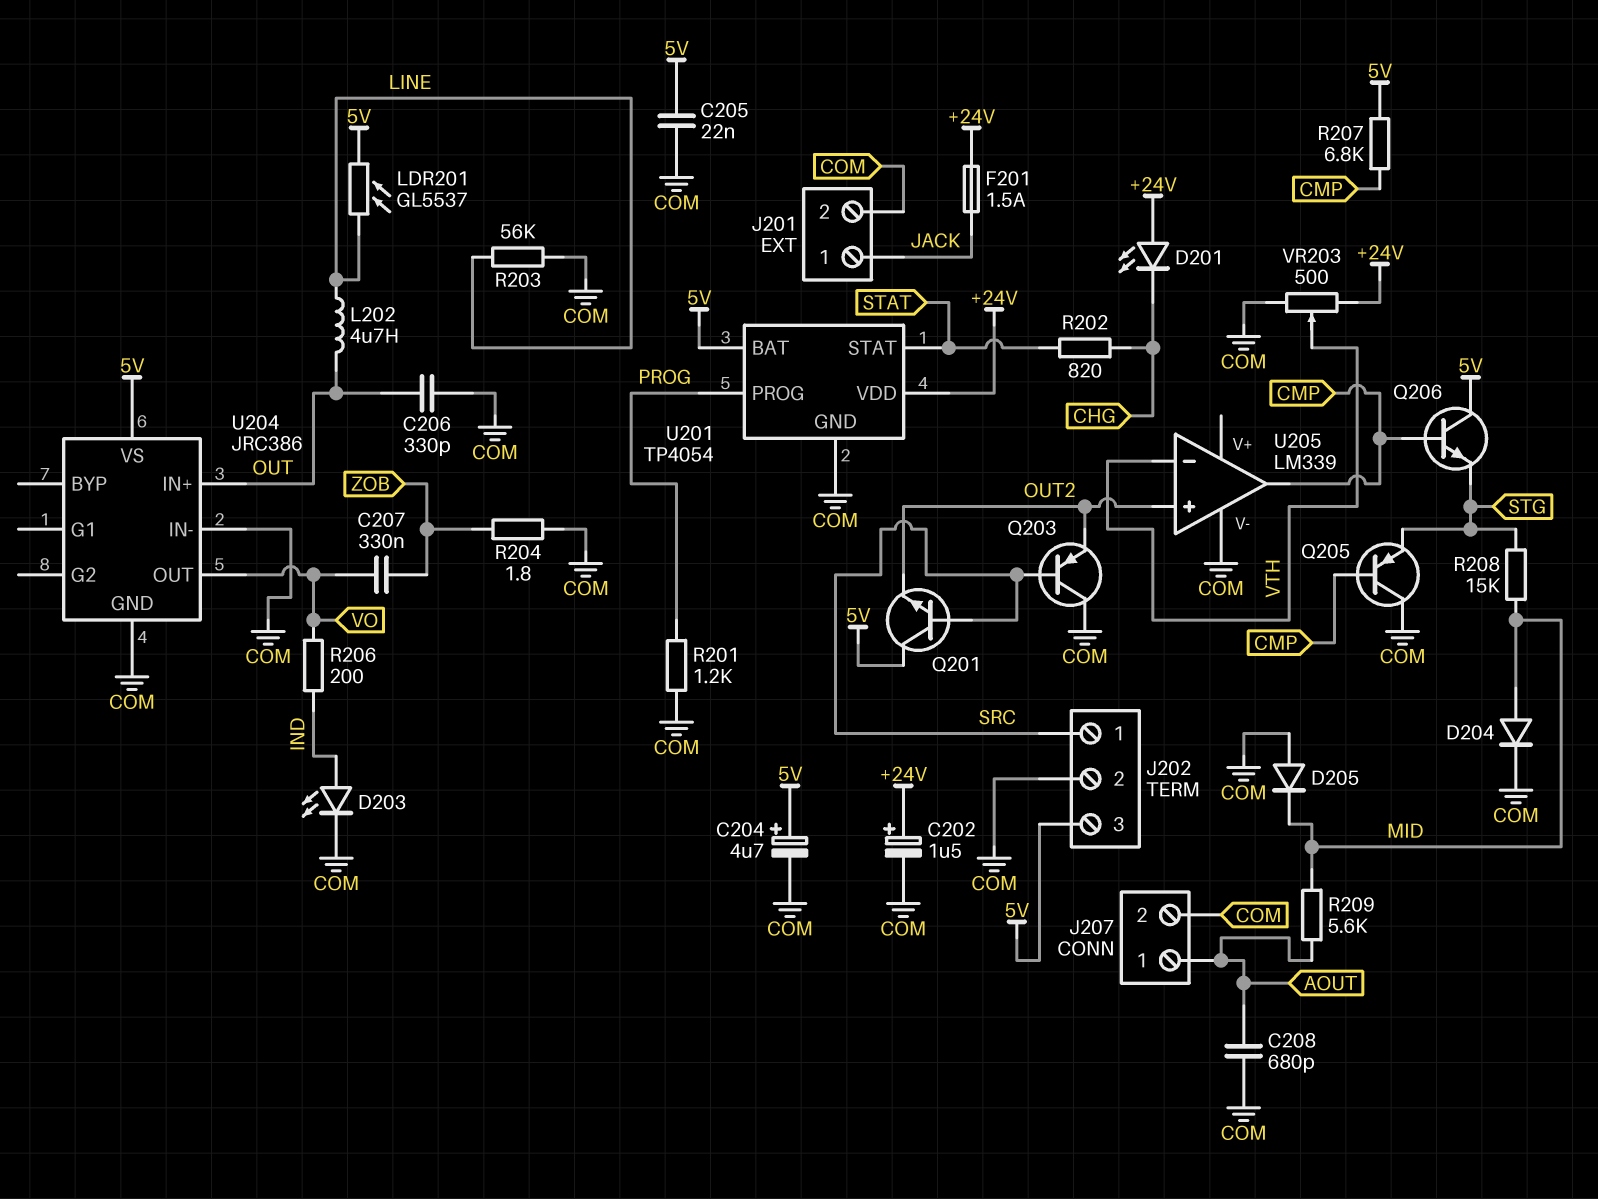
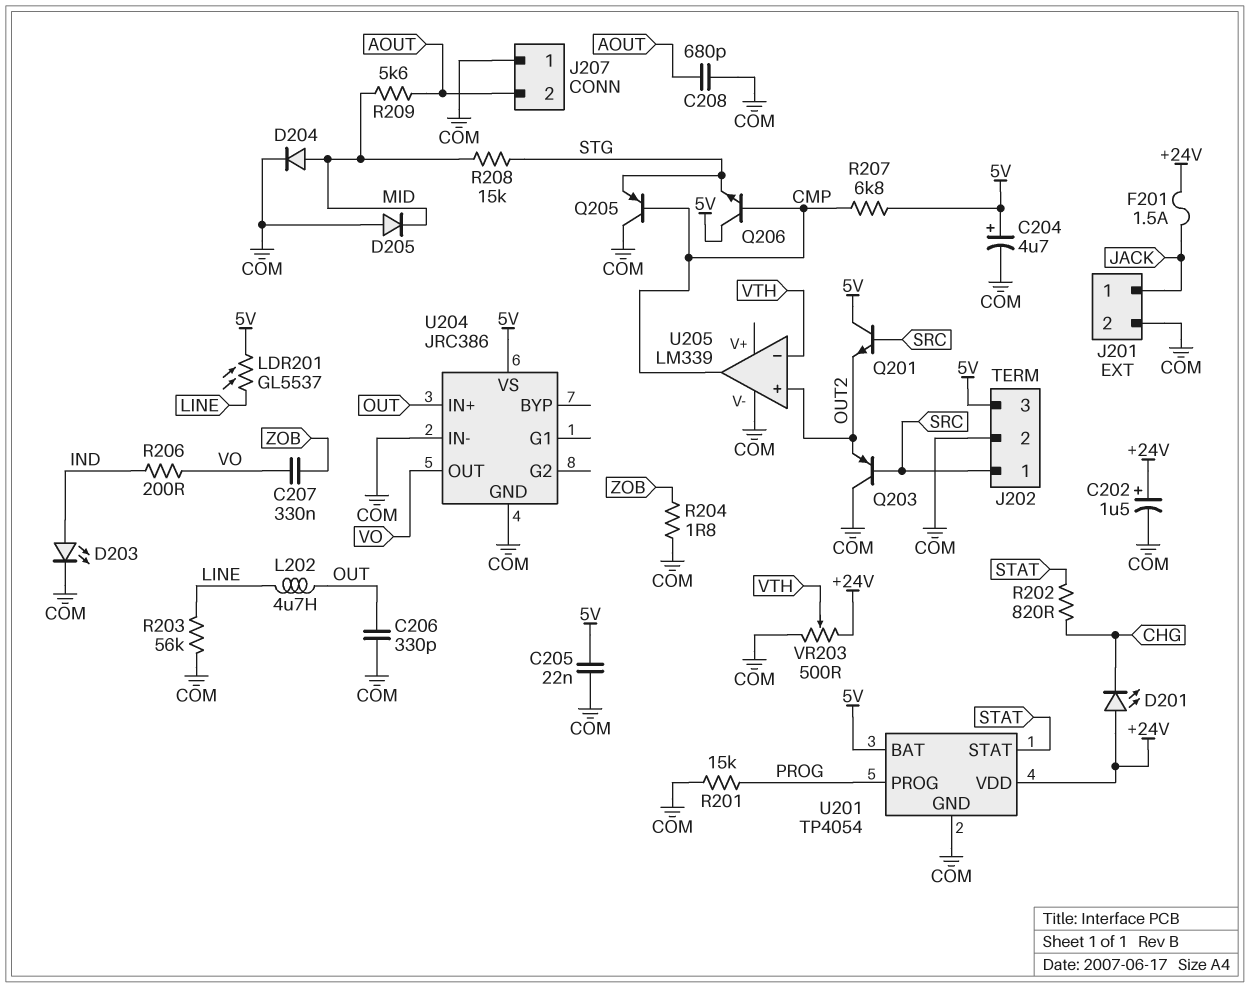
J207 pin 1: AOUT -> COM
J207 pin 2: COM -> AOUT
R201: 1.2k (COM, PROG) -> 15k (COM, PROG)

